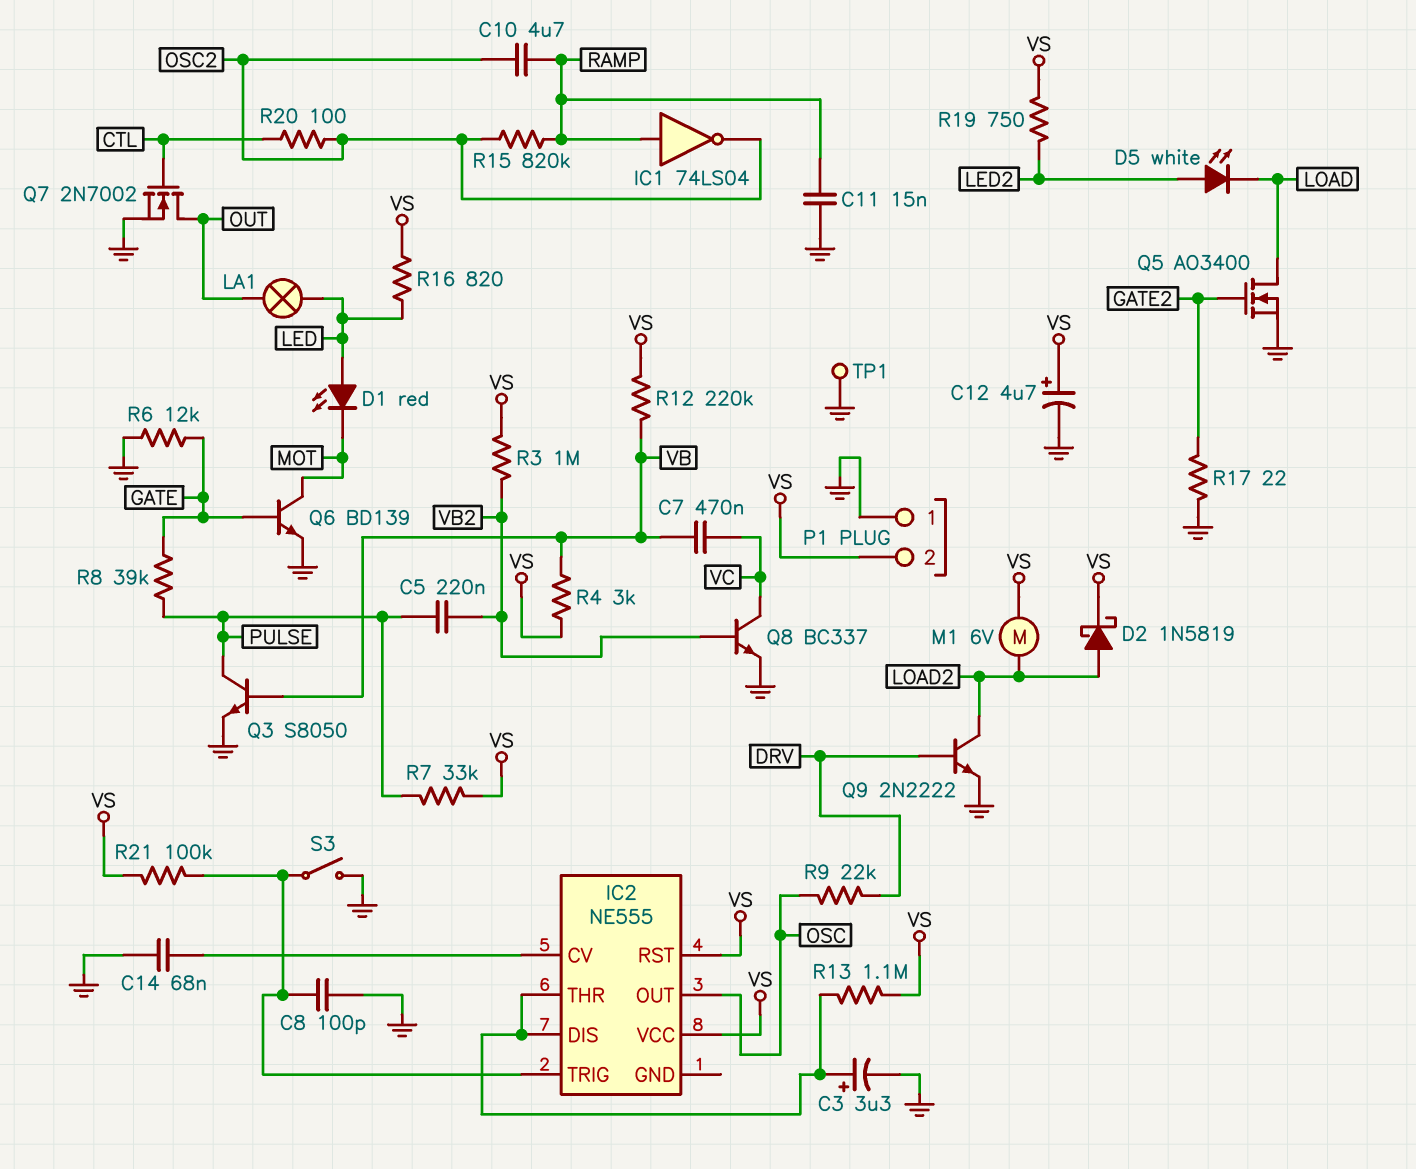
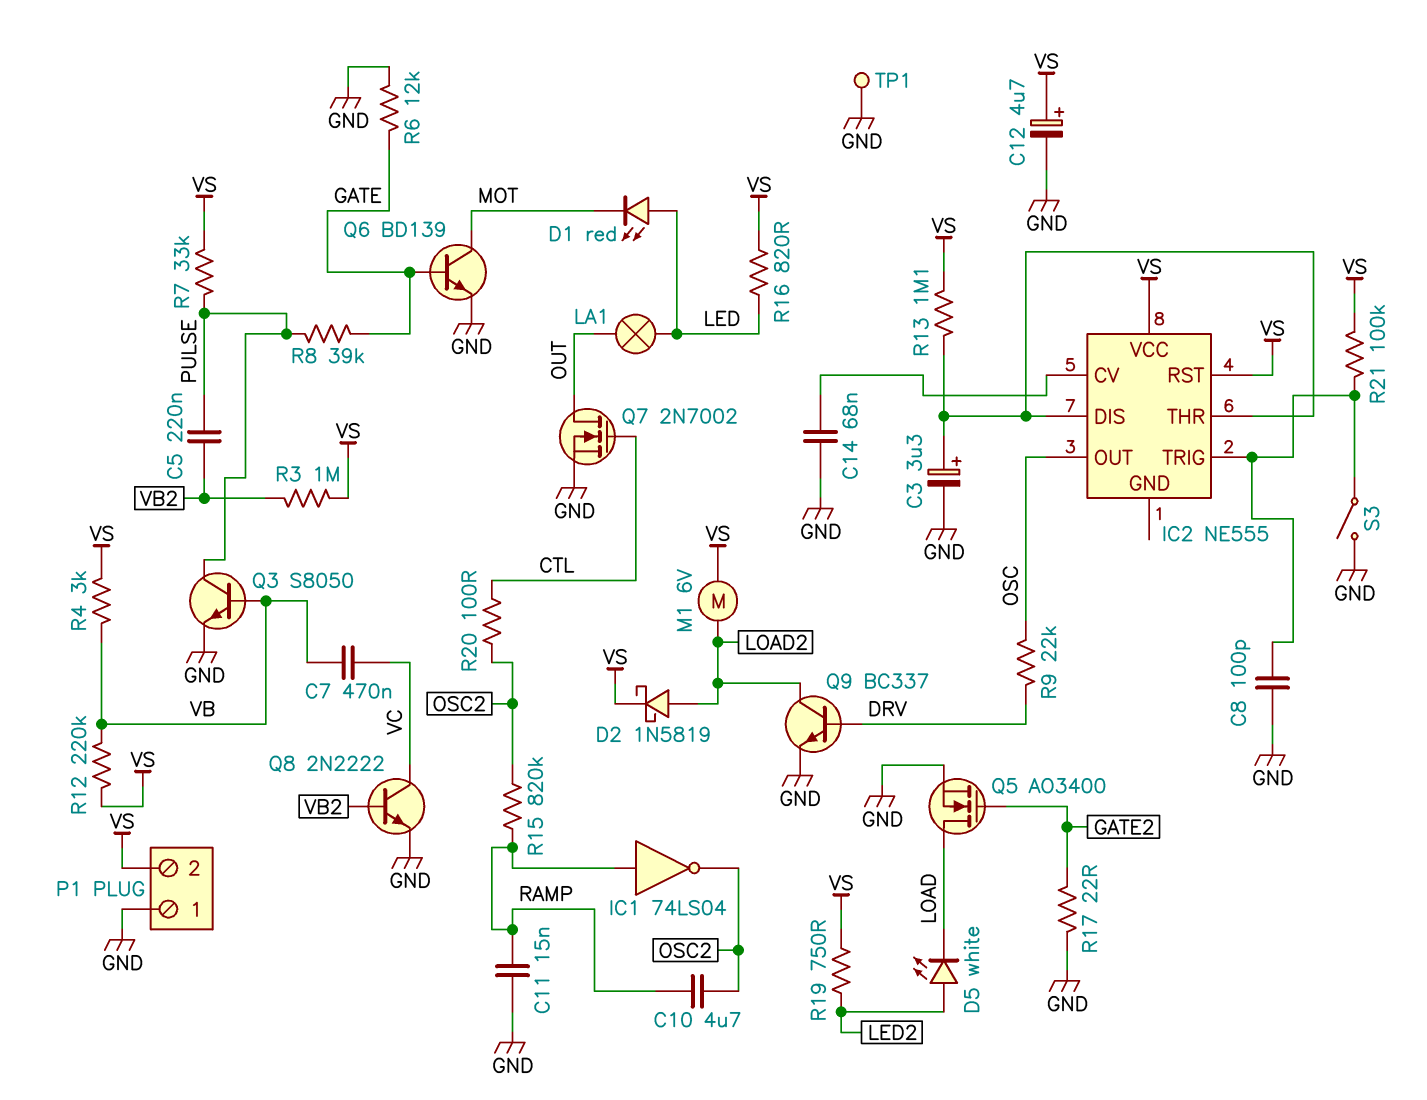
Q8: NPN BC337 (B VB2, C VC, E GND) -> NPN 2N2222 (B VB2, C VC, E GND)
Q9: NPN 2N2222 (B DRV, C LOAD2, E GND) -> NPN BC337 (B DRV, C LOAD2, E GND)

